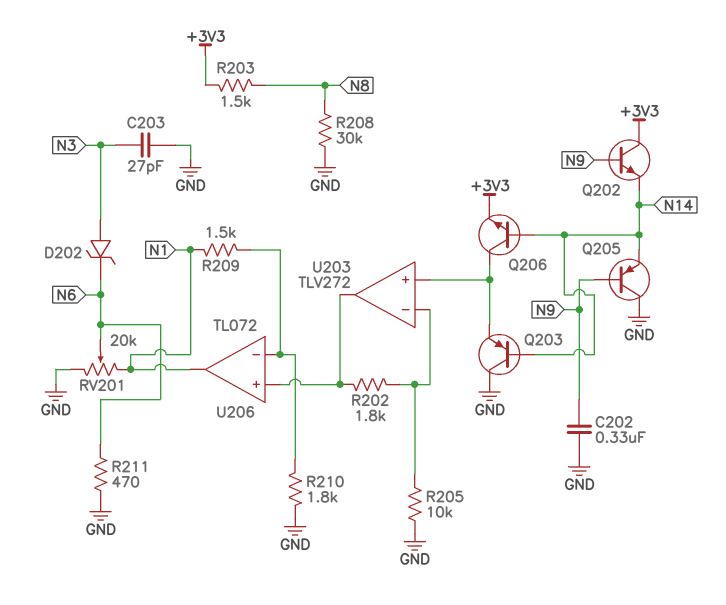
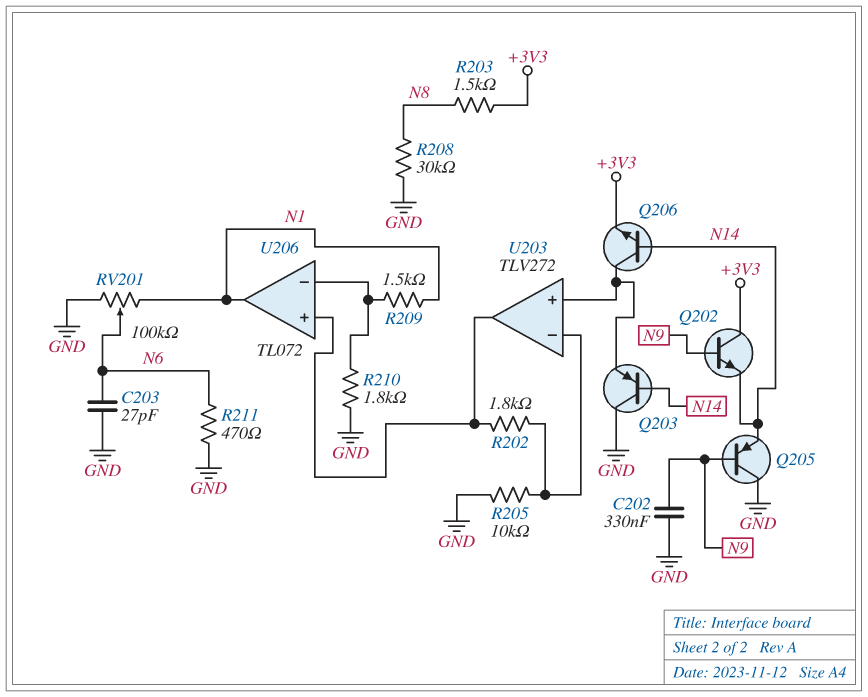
C203: 27pF (GND, N3) -> 27pF (GND, N6)
D202: zener (A N3, K N6) -> none
RV201: 20k (GND, N1, wiper N6) -> 100k (GND, N1, wiper N6)

